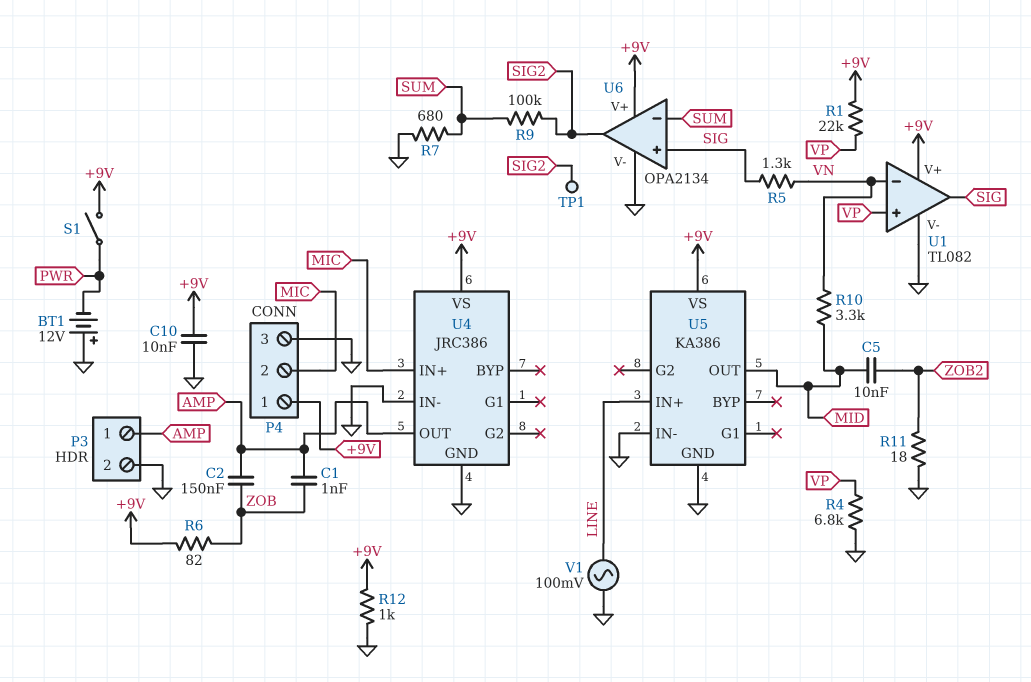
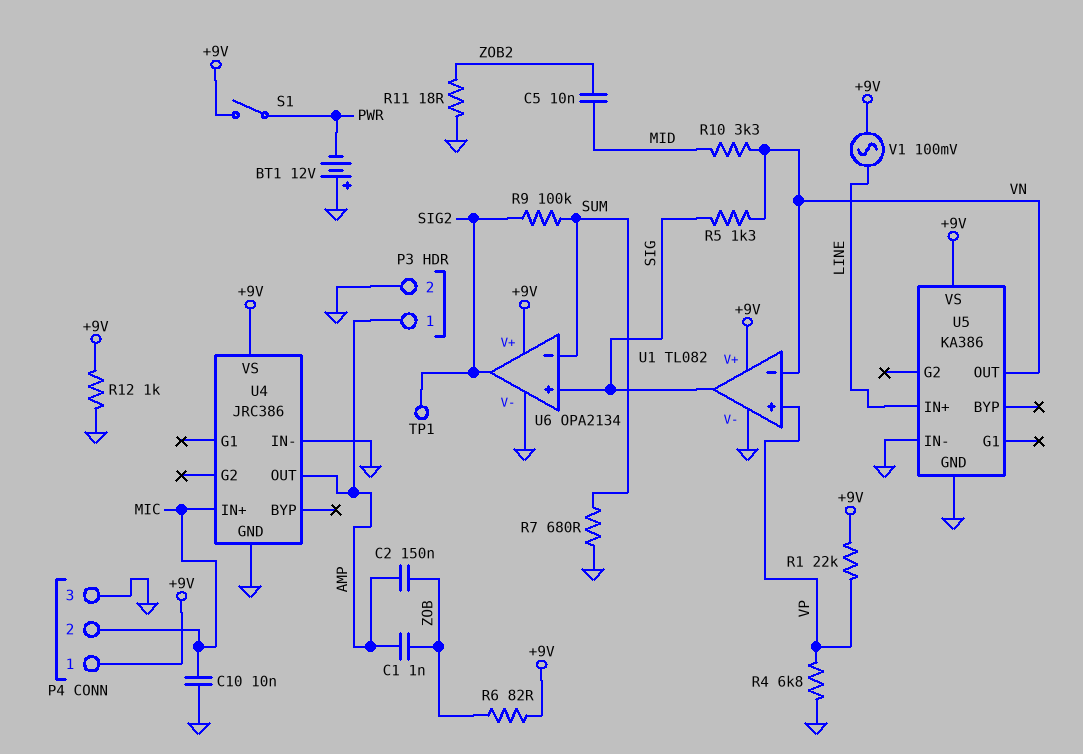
C10: 10nF (+9V, GND) -> 10nF (GND, MIC)
U5 pin OUT: MID -> VN
V1: AC 100mV (GND, LINE) -> AC 100mV (+9V, LINE)

